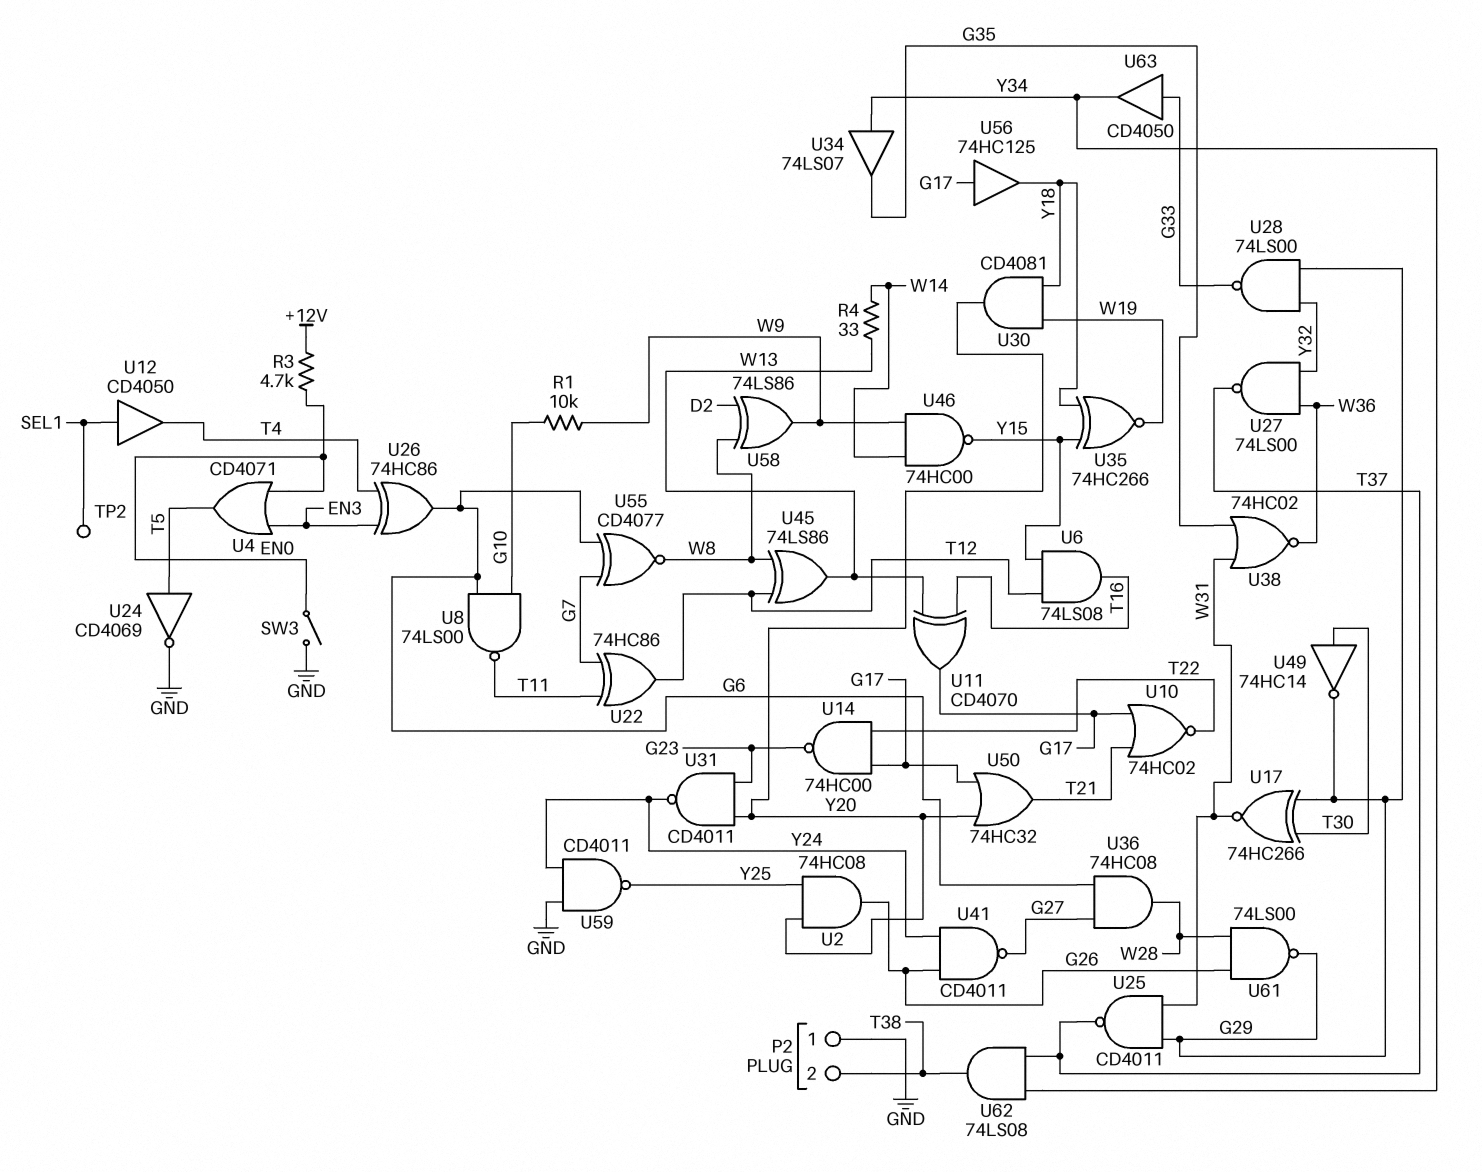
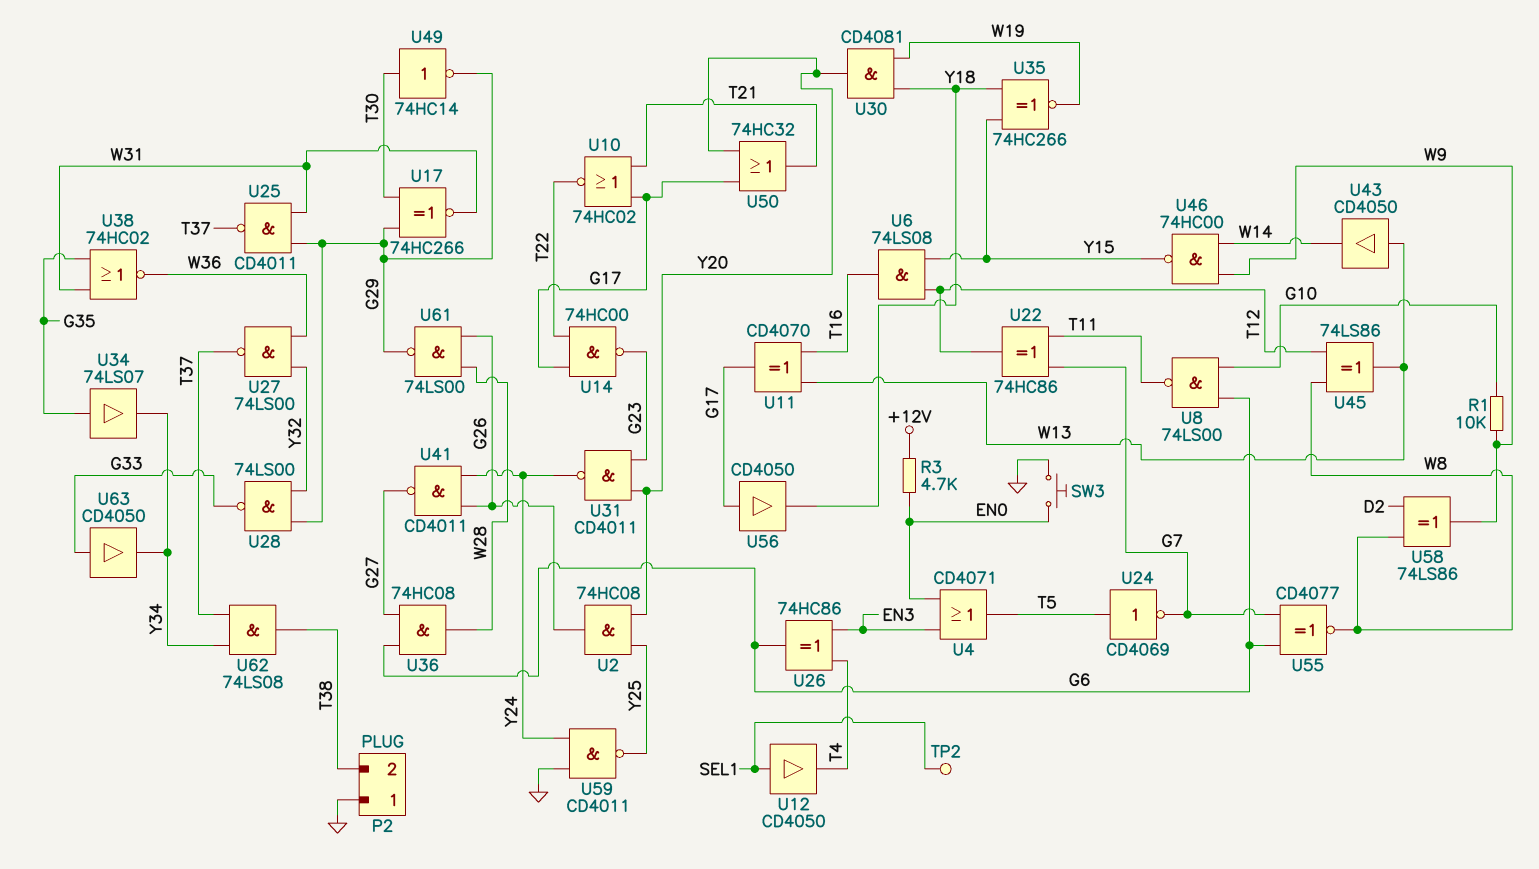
R4: 33 (W13, W14) -> none
SW3: switch (EN0, GND) -> button (EN0, GND)
U24: NOT CD4069 (in T5, out GND) -> NOT CD4069 (in T5, out G7)
U34: buffer 74LS07 (in Y34, out G35) -> buffer 74LS07 (in G35, out Y34)
U43: none -> buffer CD4050 (in W13, out W14)
U56: buffer 74HC125 (in G17, out Y18) -> buffer CD4050 (in G17, out Y18)

